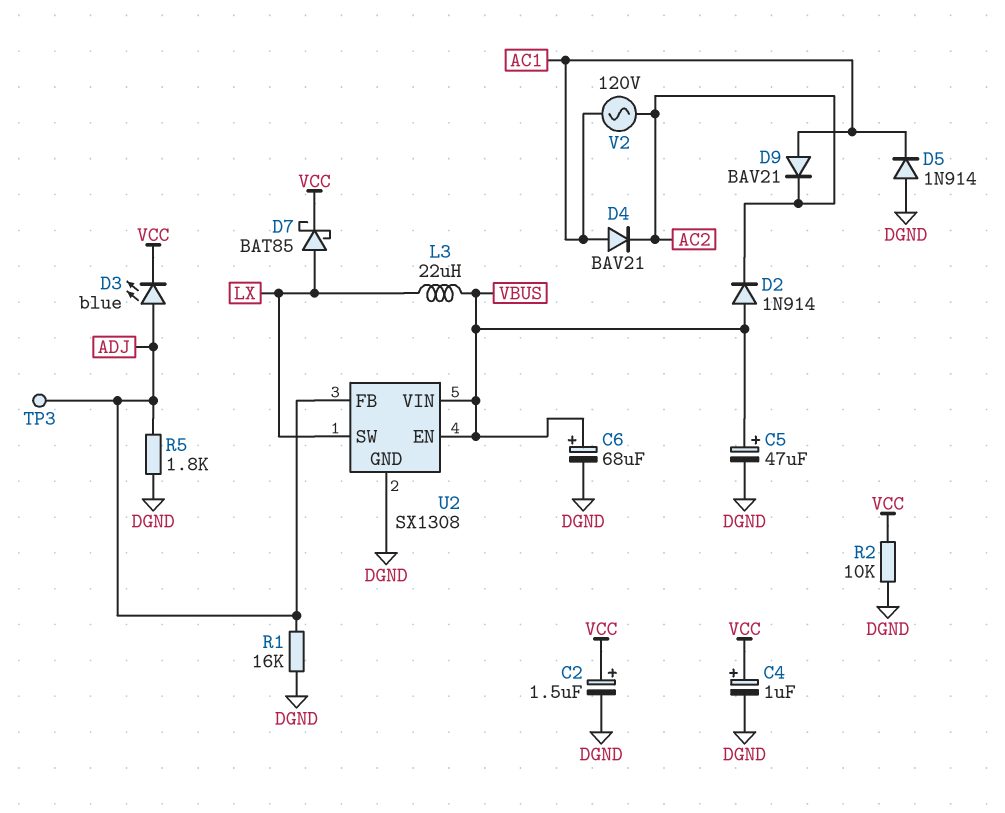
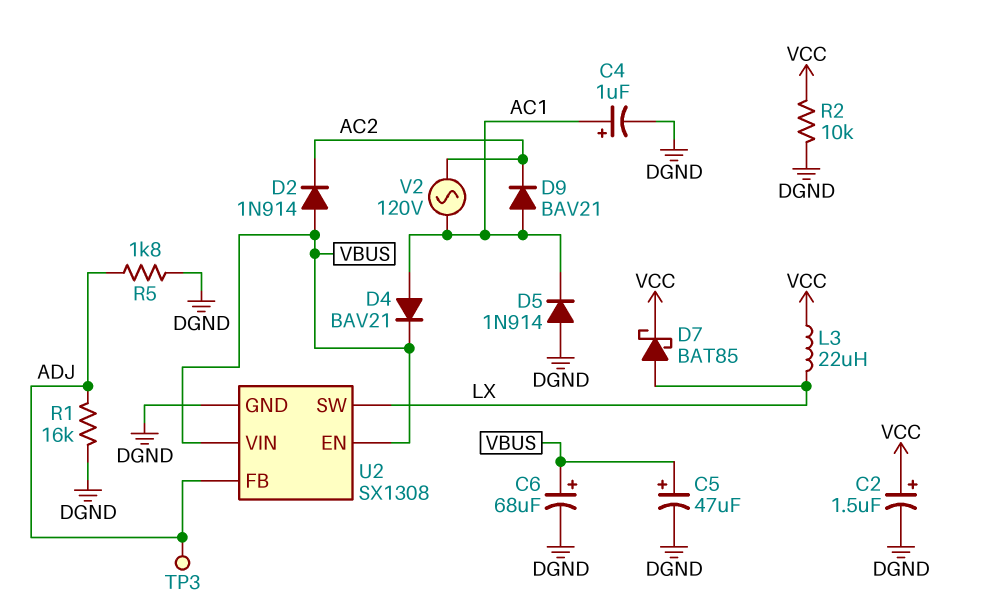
C4: 1uF (plus VCC, minus DGND) -> 1uF (plus AC1, minus DGND)
D3: LED blue (A ADJ, K VCC) -> none
D4: diode BAV21 (A AC1, K AC2) -> diode BAV21 (A AC1, K VBUS)
L3: 22uH (LX, VBUS) -> 22uH (LX, VCC)

